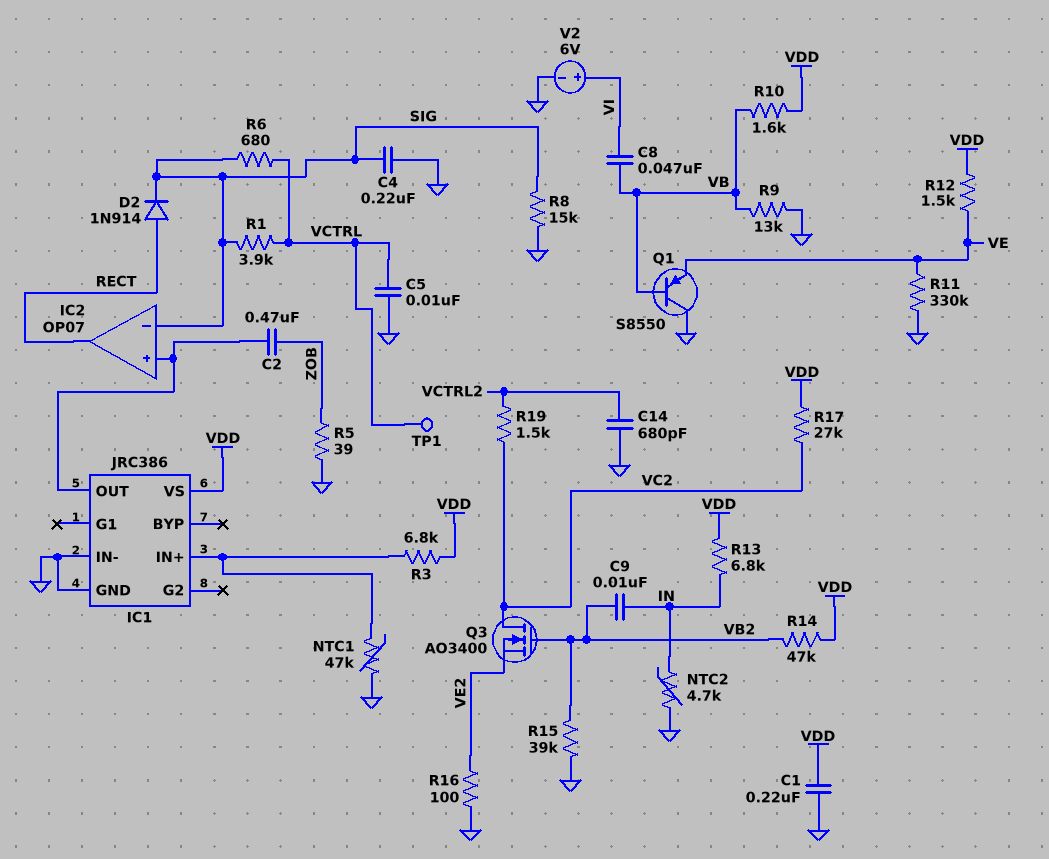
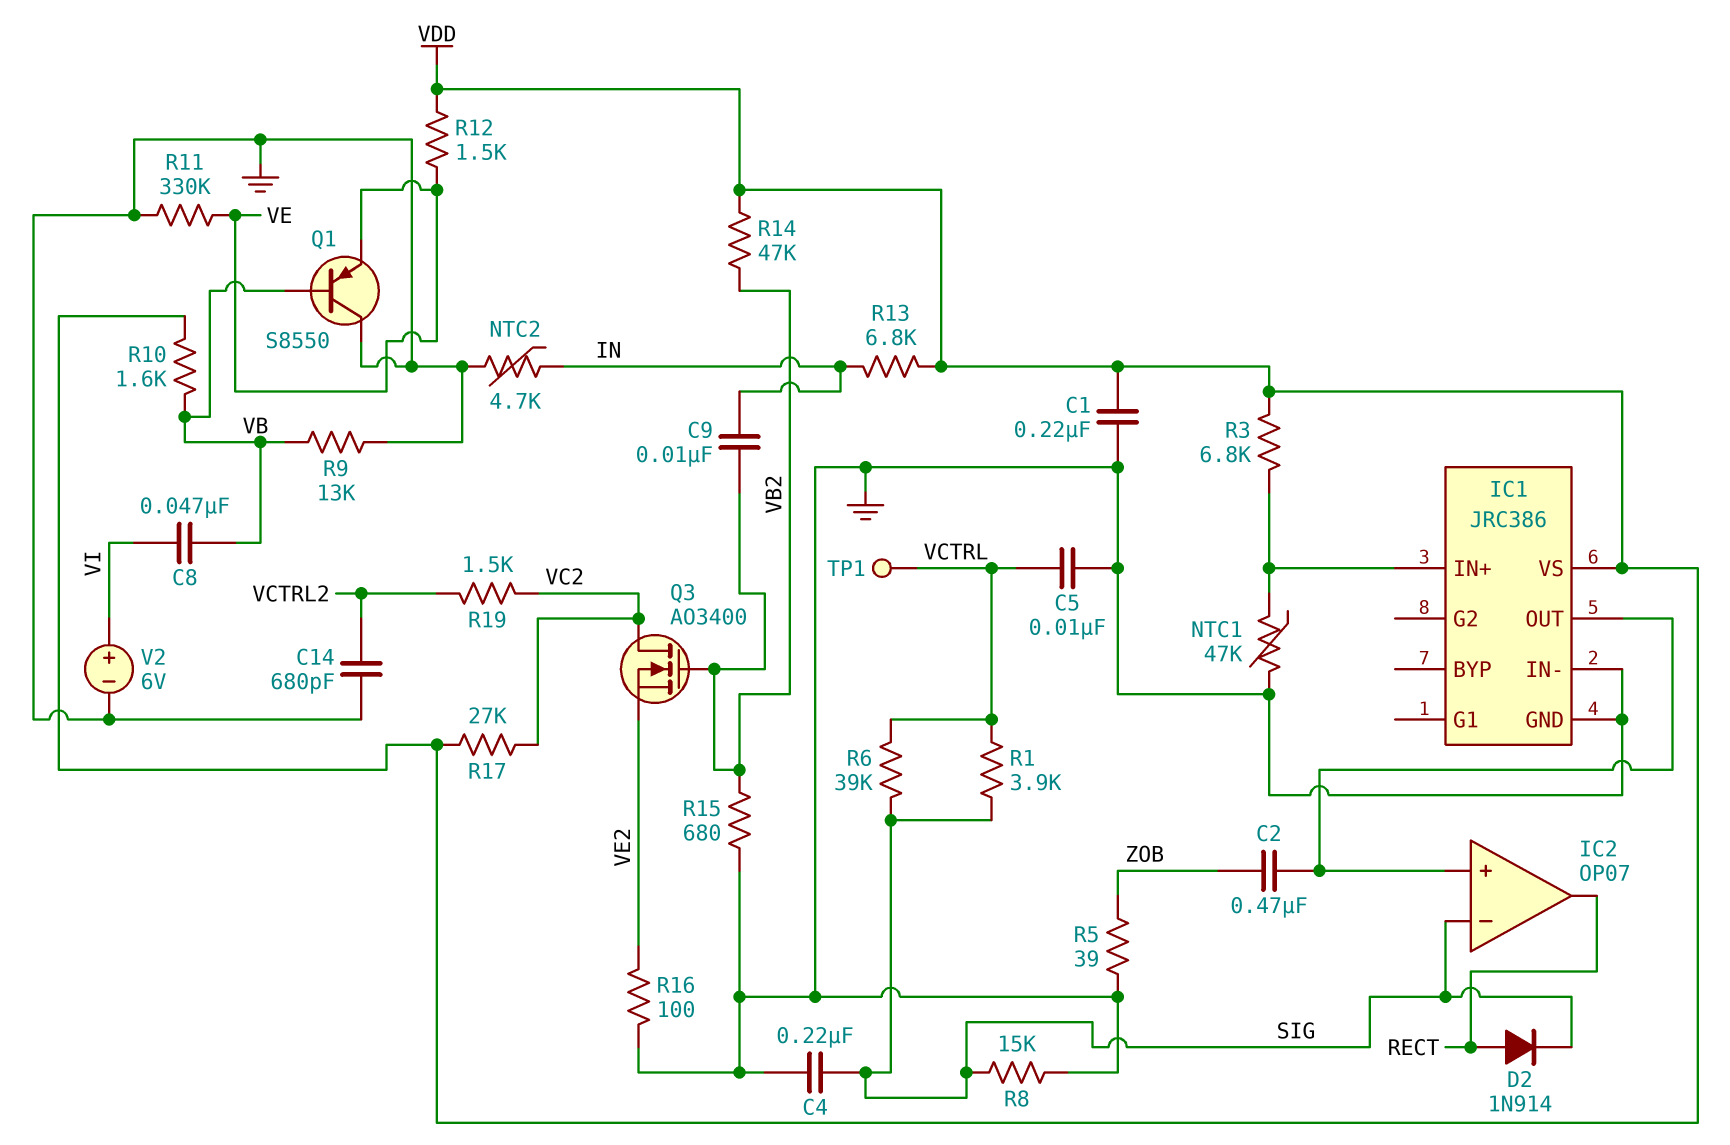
R6: 680 (SIG, VCTRL) -> 39k (SIG, VCTRL)
R15: 39k (GND, VB2) -> 680 (GND, VB2)

